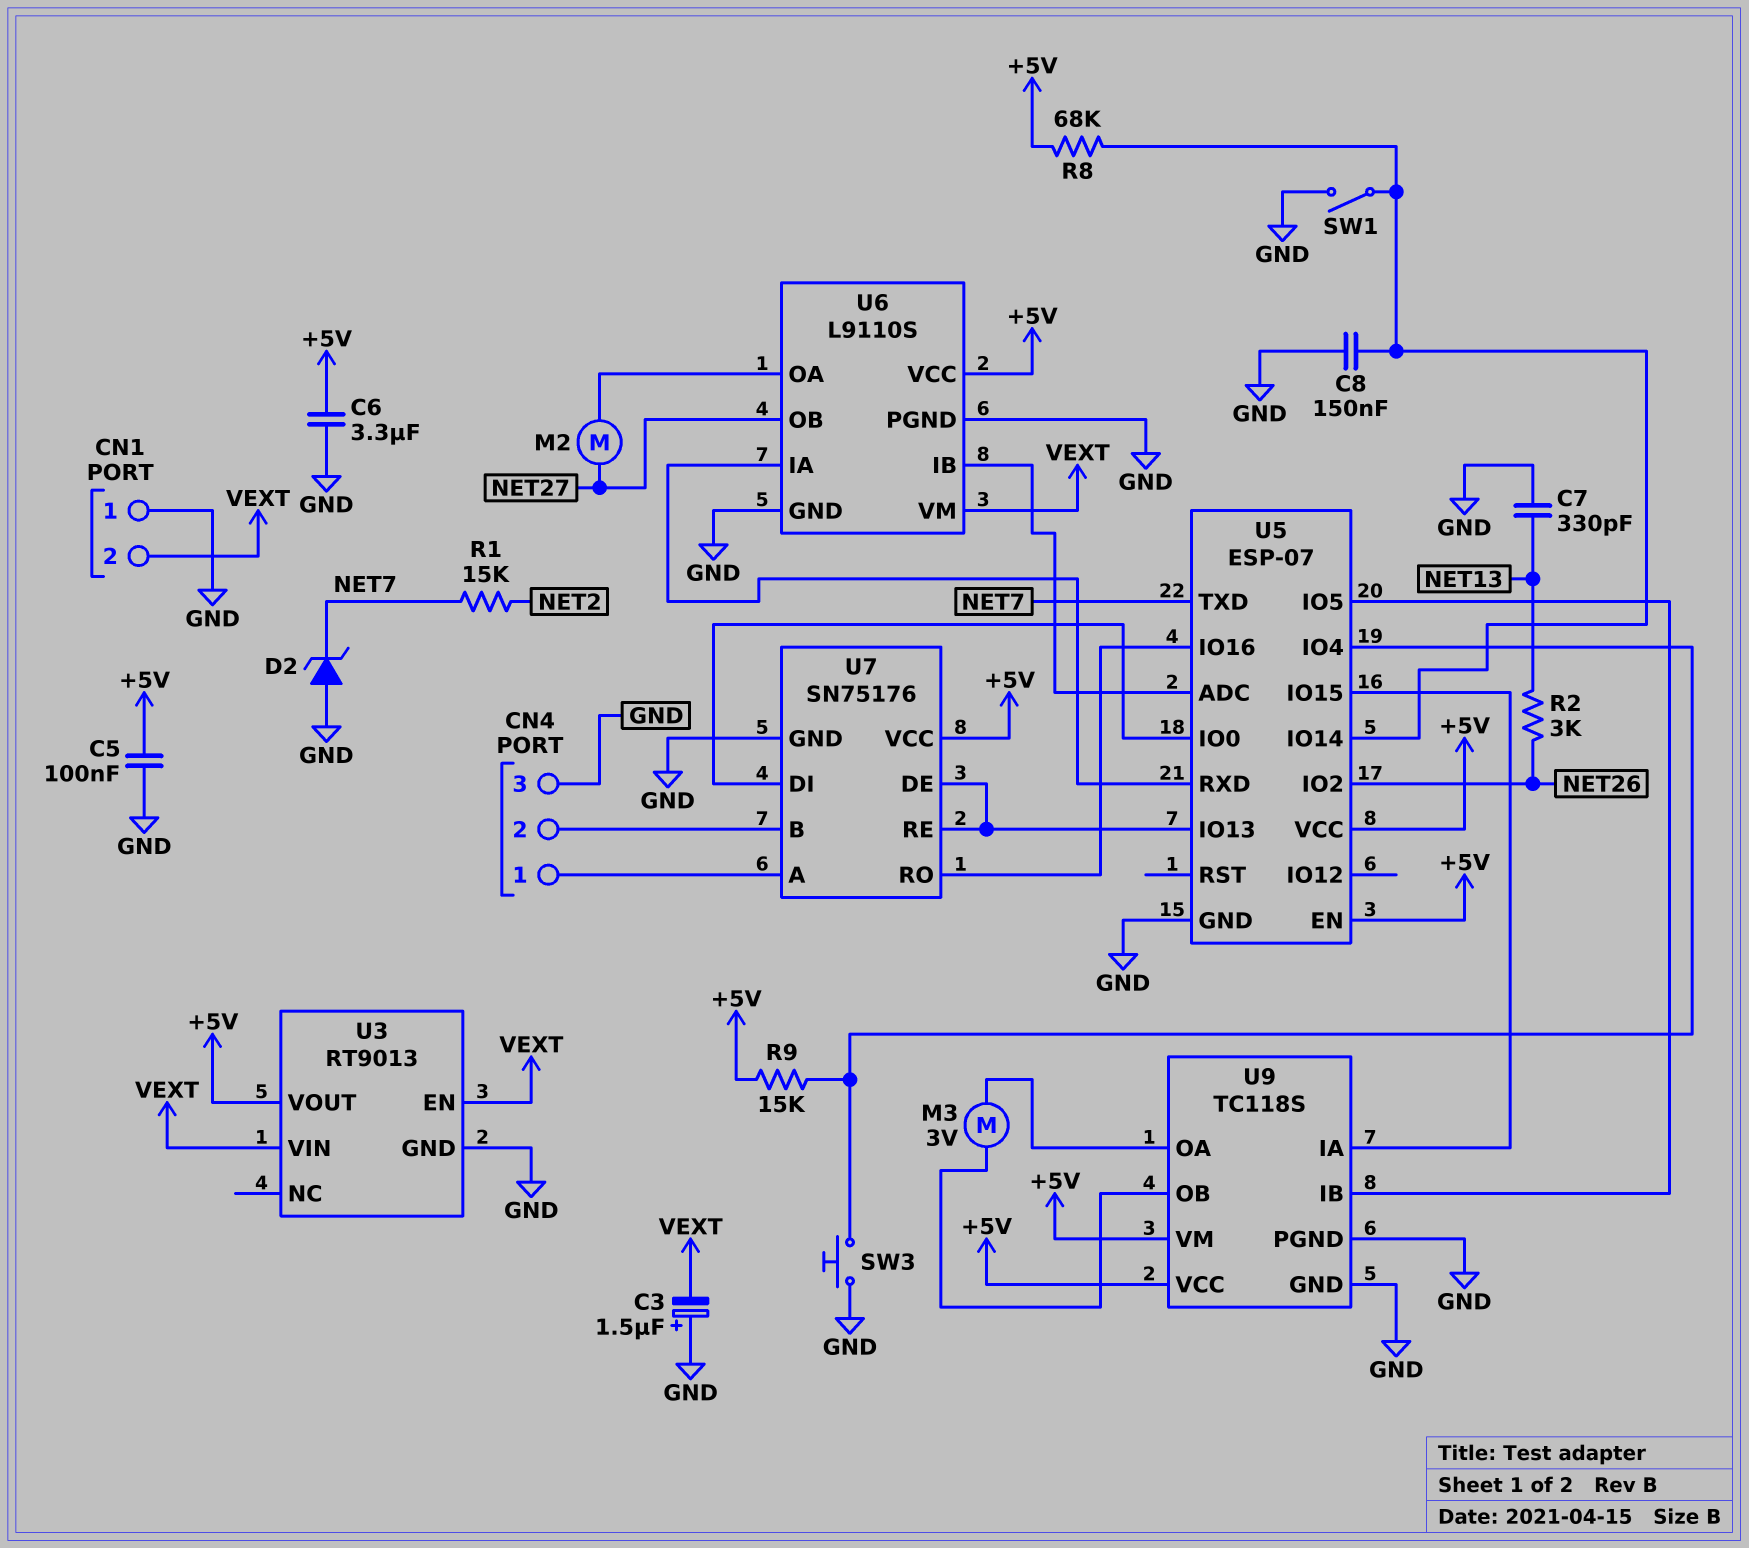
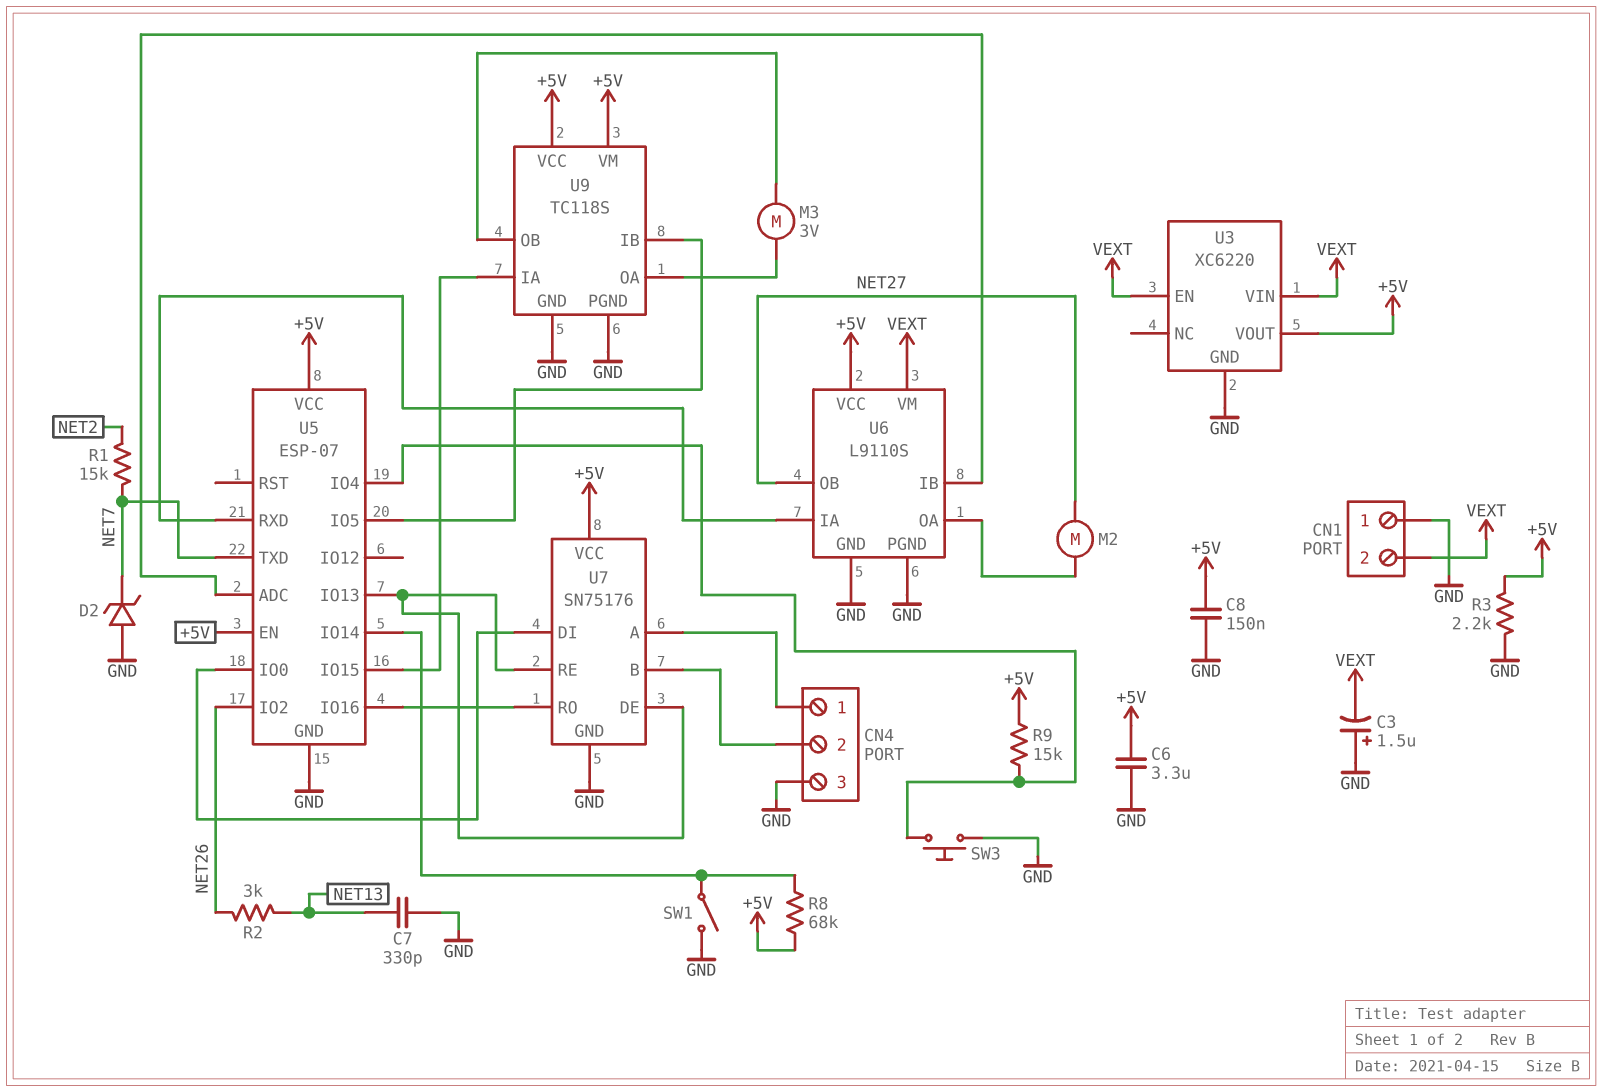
C5: 100nF (+5V, GND) -> none
C8: 150nF (GND, U5/IO14) -> 150nF (+5V, GND)
R3: none -> 2.2k (+5V, GND)
U3: RT9013 -> XC6220

